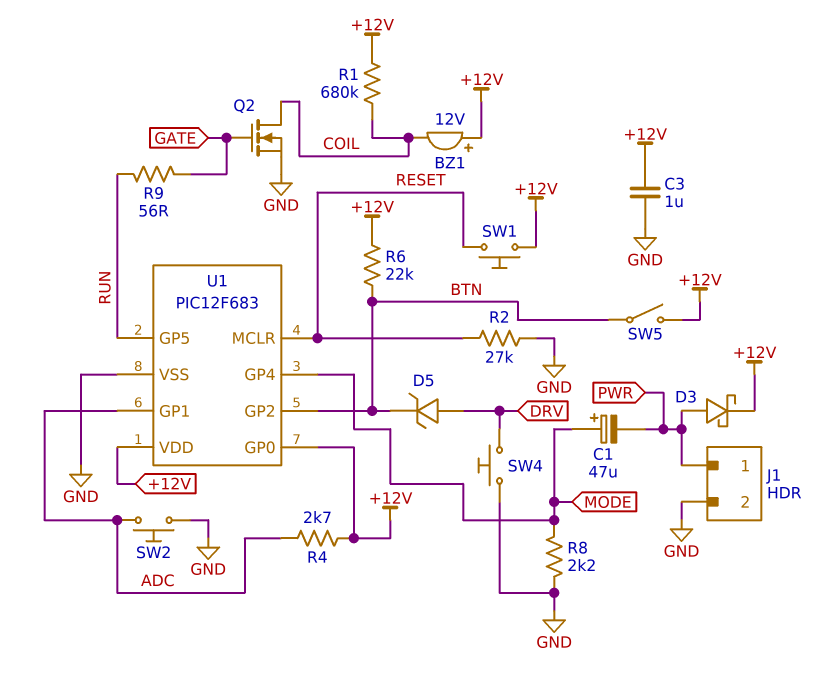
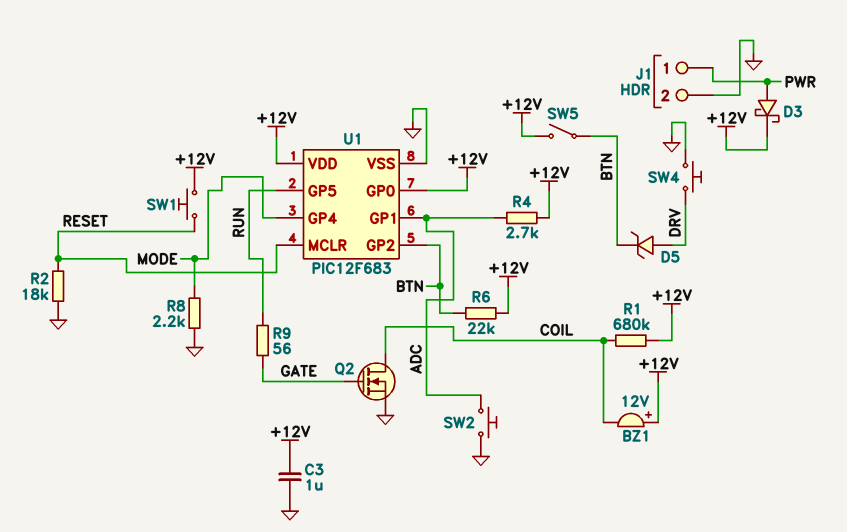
C1: 47uF (plus MODE, minus PWR) -> none
R2: 27k (GND, RESET) -> 18k (GND, RESET)

